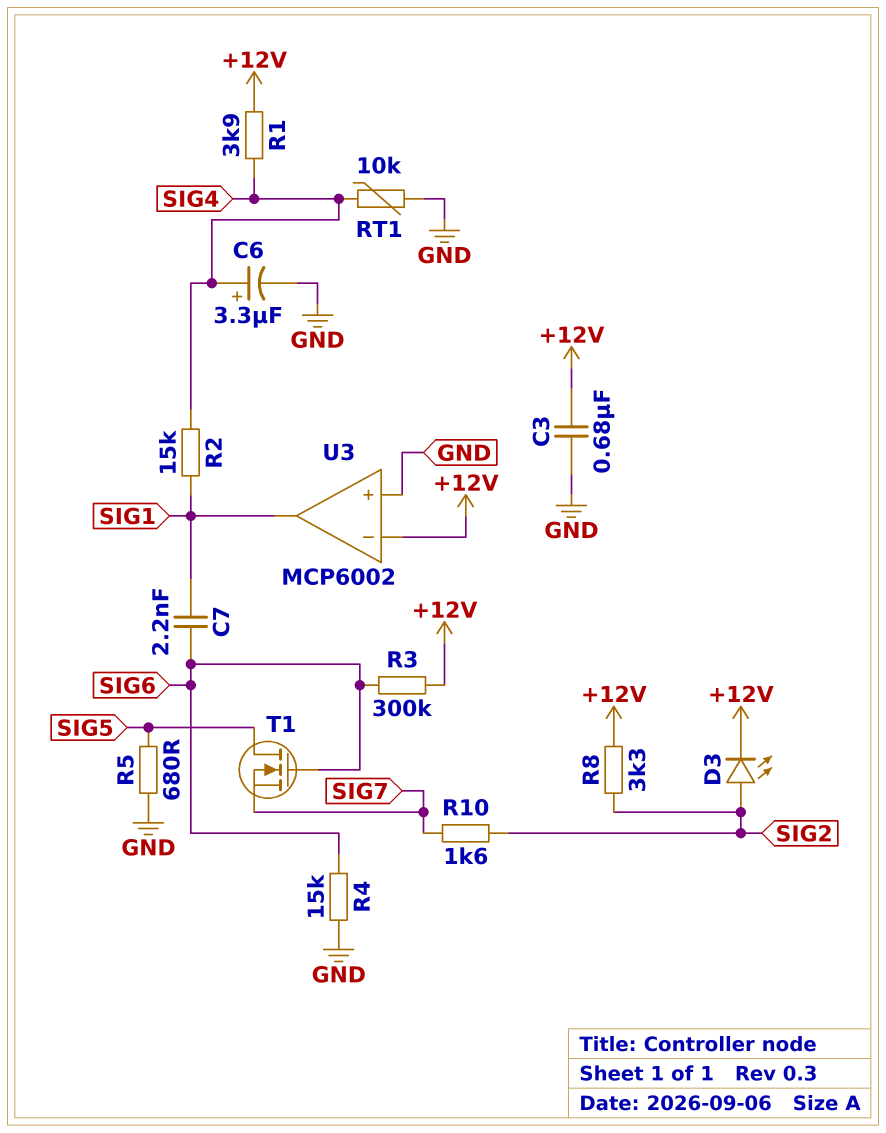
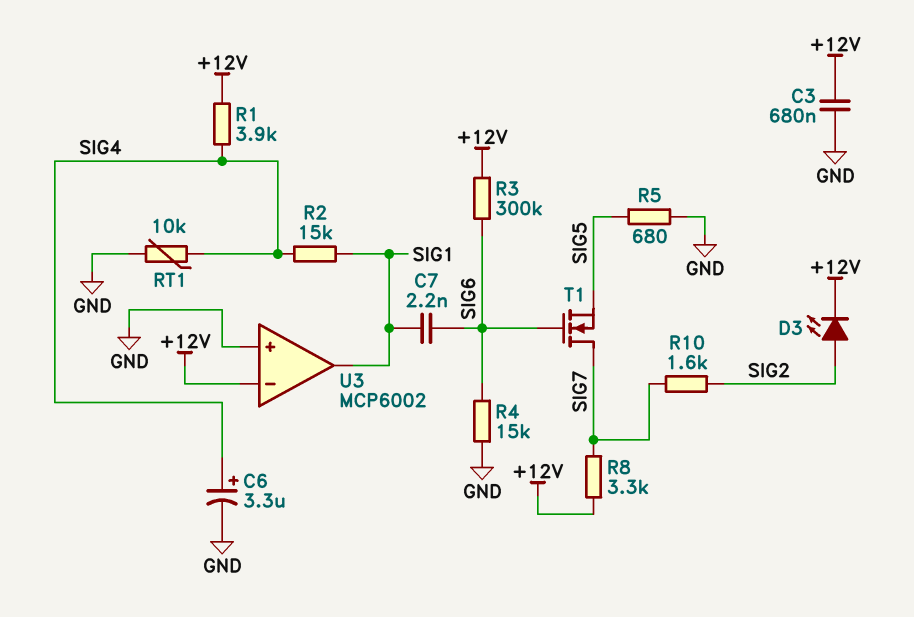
R8: 3.3k (+12V, SIG2) -> 3.3k (+12V, SIG7)
T1: NMOS (G SIG6, D SIG5, S SIG7) -> NMOS (G SIG6, D SIG7, S SIG5)

